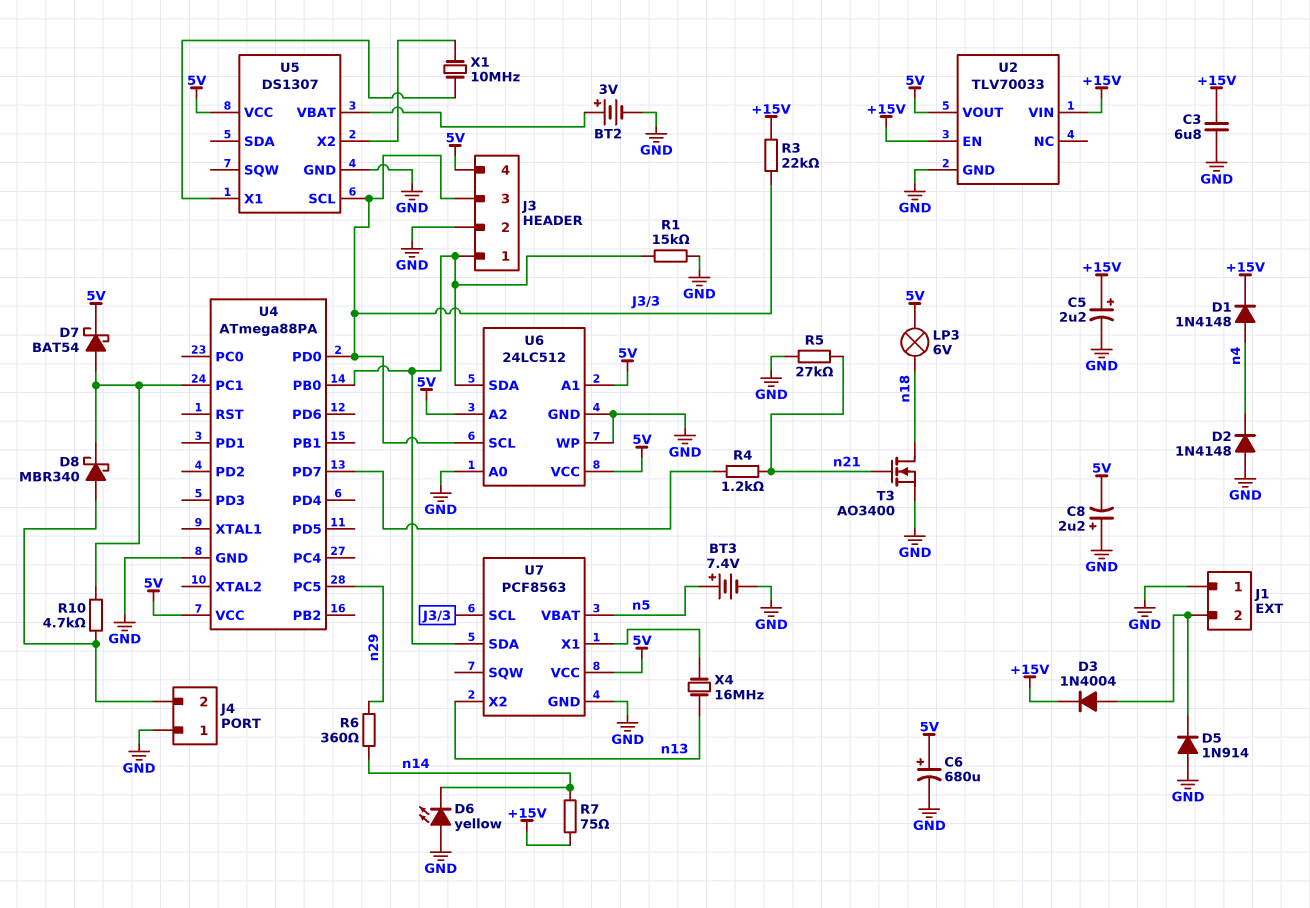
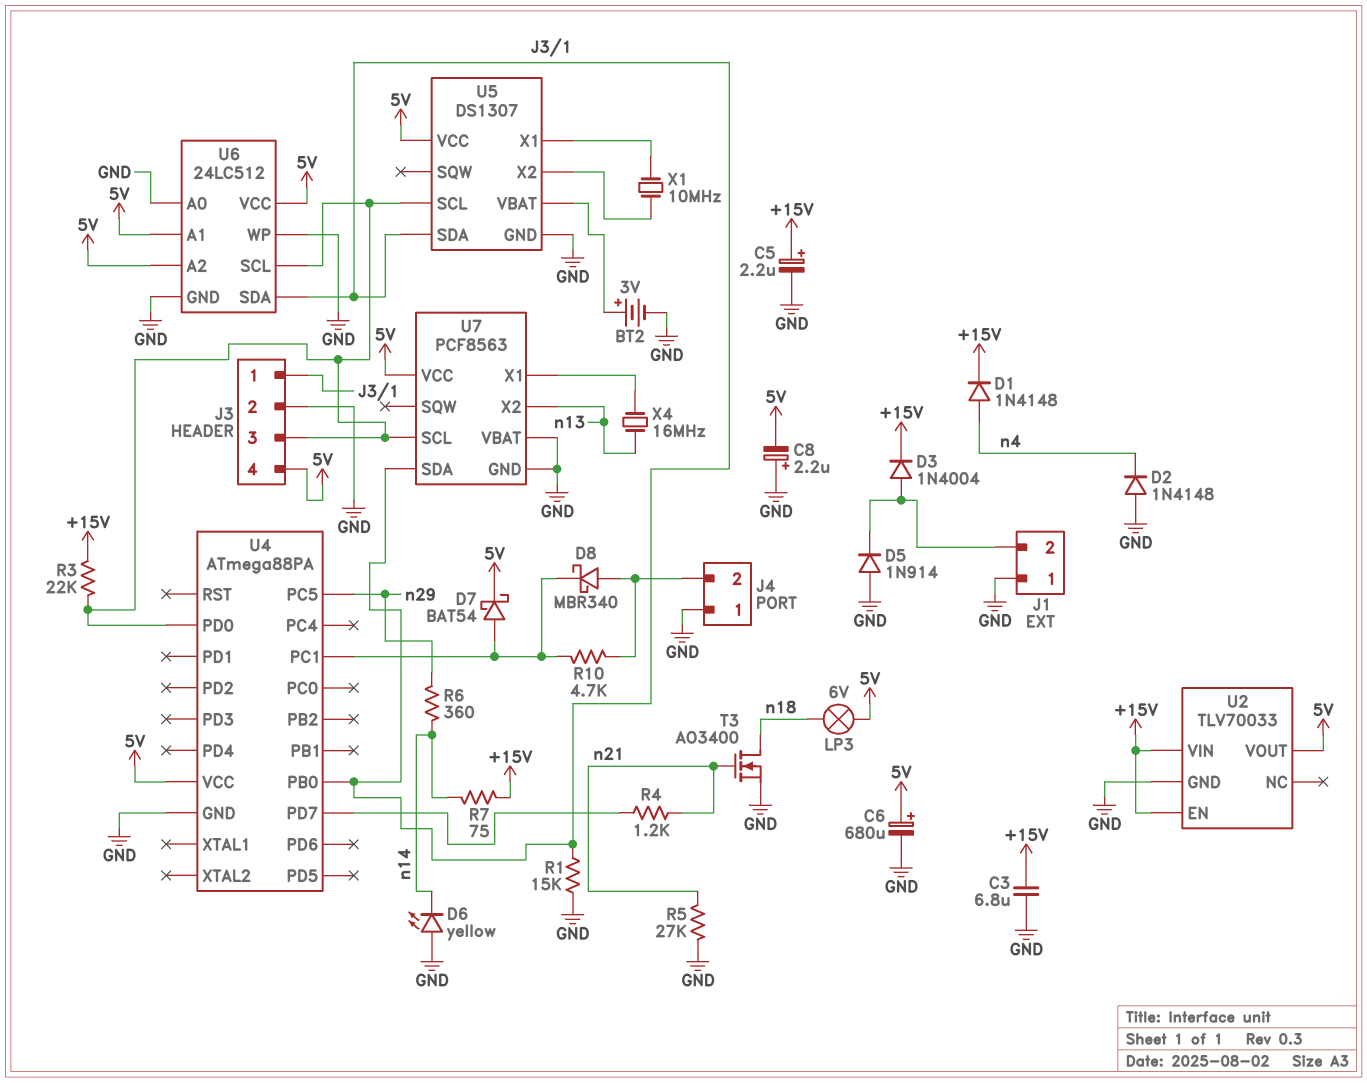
BT3: 7.4V (plus n5, minus GND) -> none
U5 pin SDA: none -> J3/1
U7 pin VBAT: n5 -> GND

